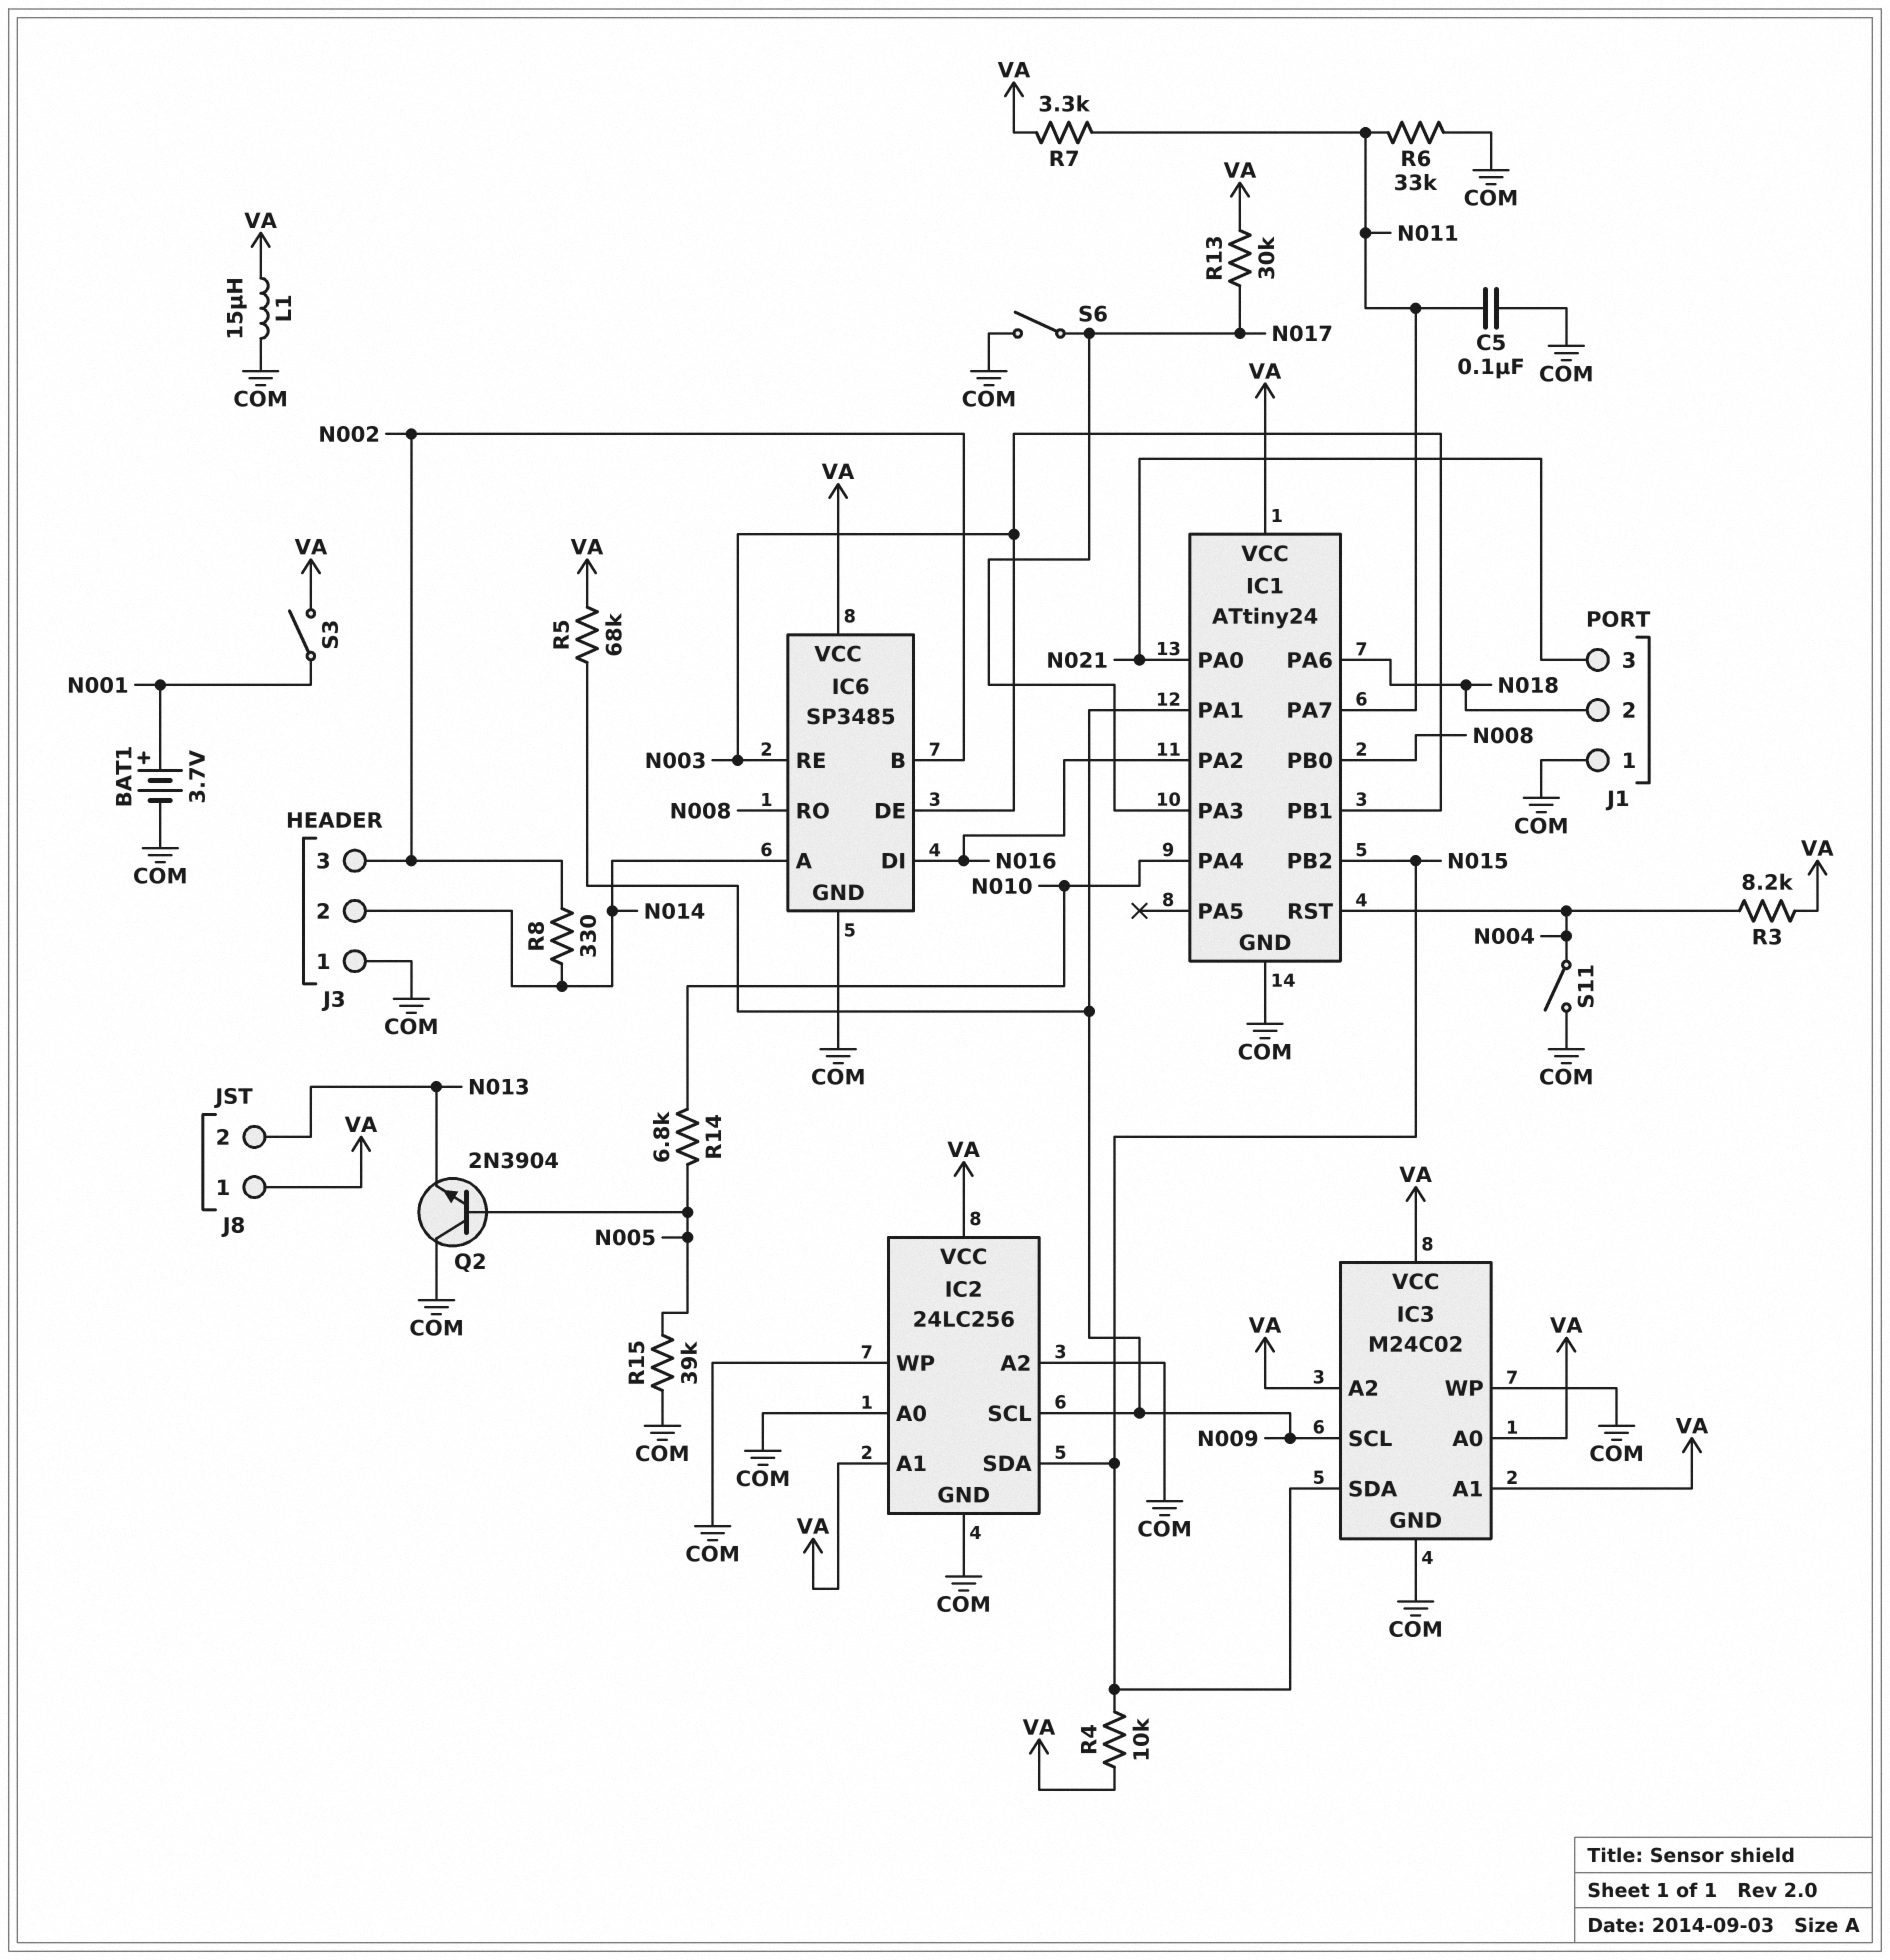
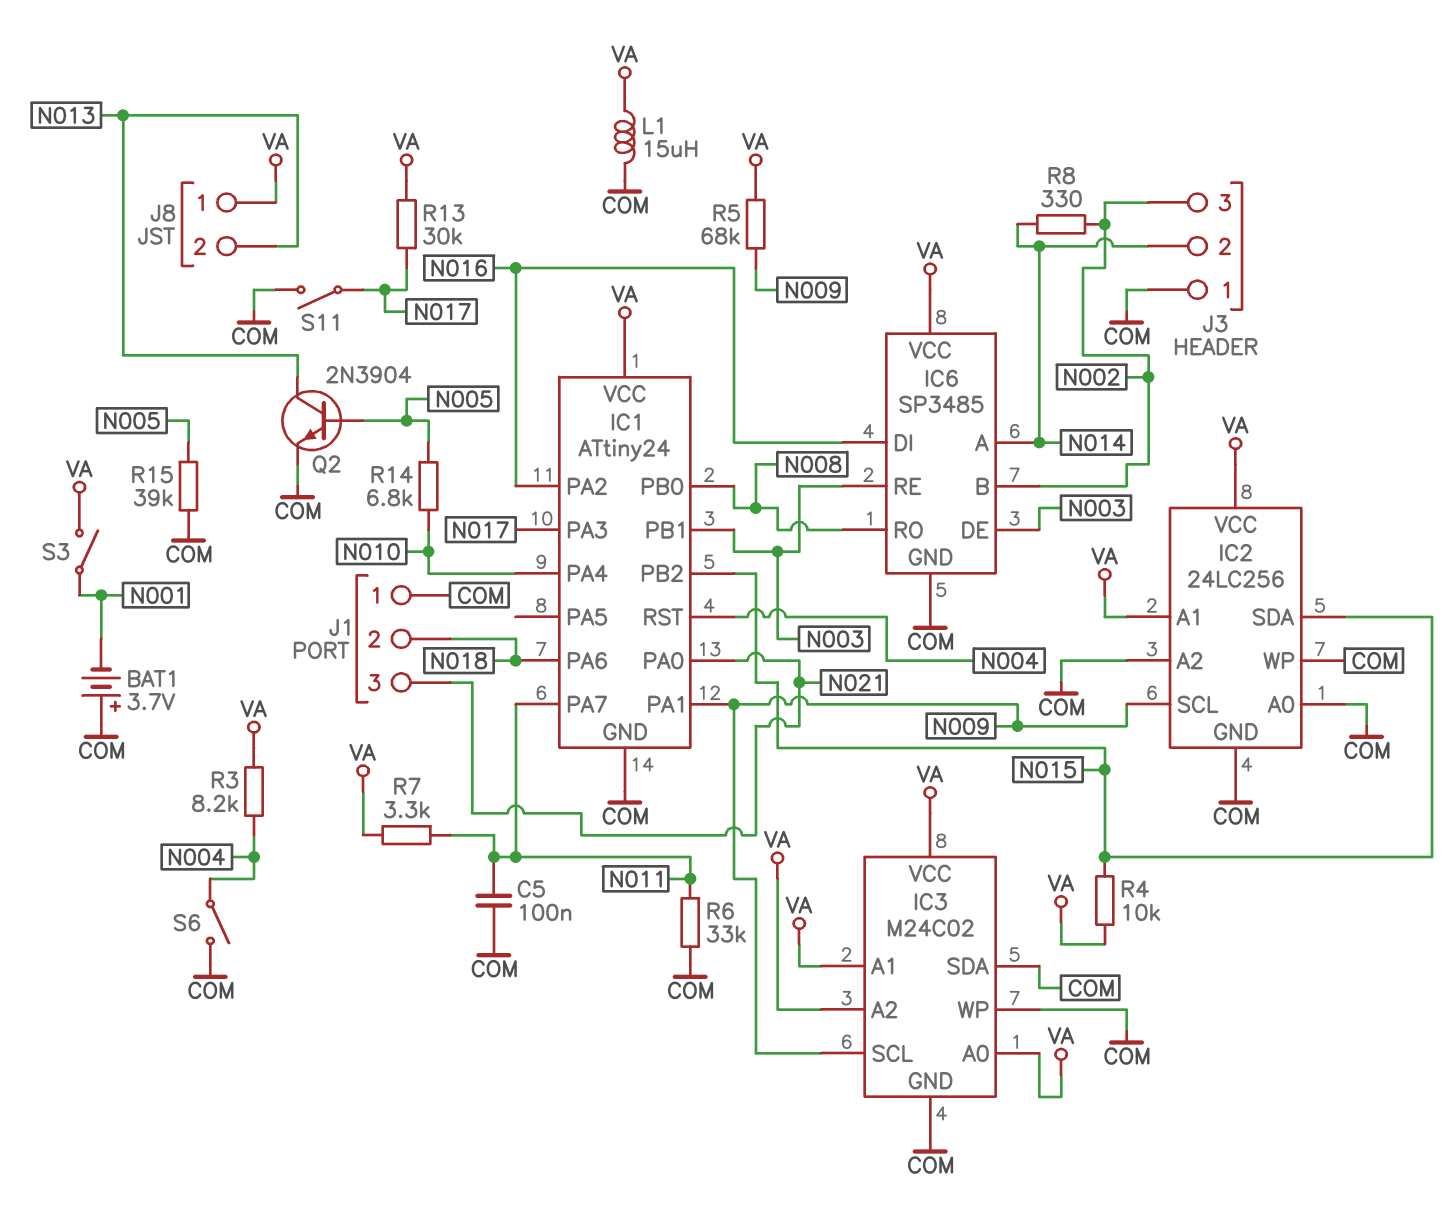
BAT1: 3.7V (plus N001, minus COM) -> 3.7V (plus COM, minus N001)
IC3 pin SDA: N015 -> COM
Q2: NPN 2N3904 (B N005, C COM, E N013) -> NPN 2N3904 (B N005, C N013, E COM)
S6: switch (COM, N017) -> switch (COM, N004)
S11: switch (COM, N004) -> switch (COM, N017)

